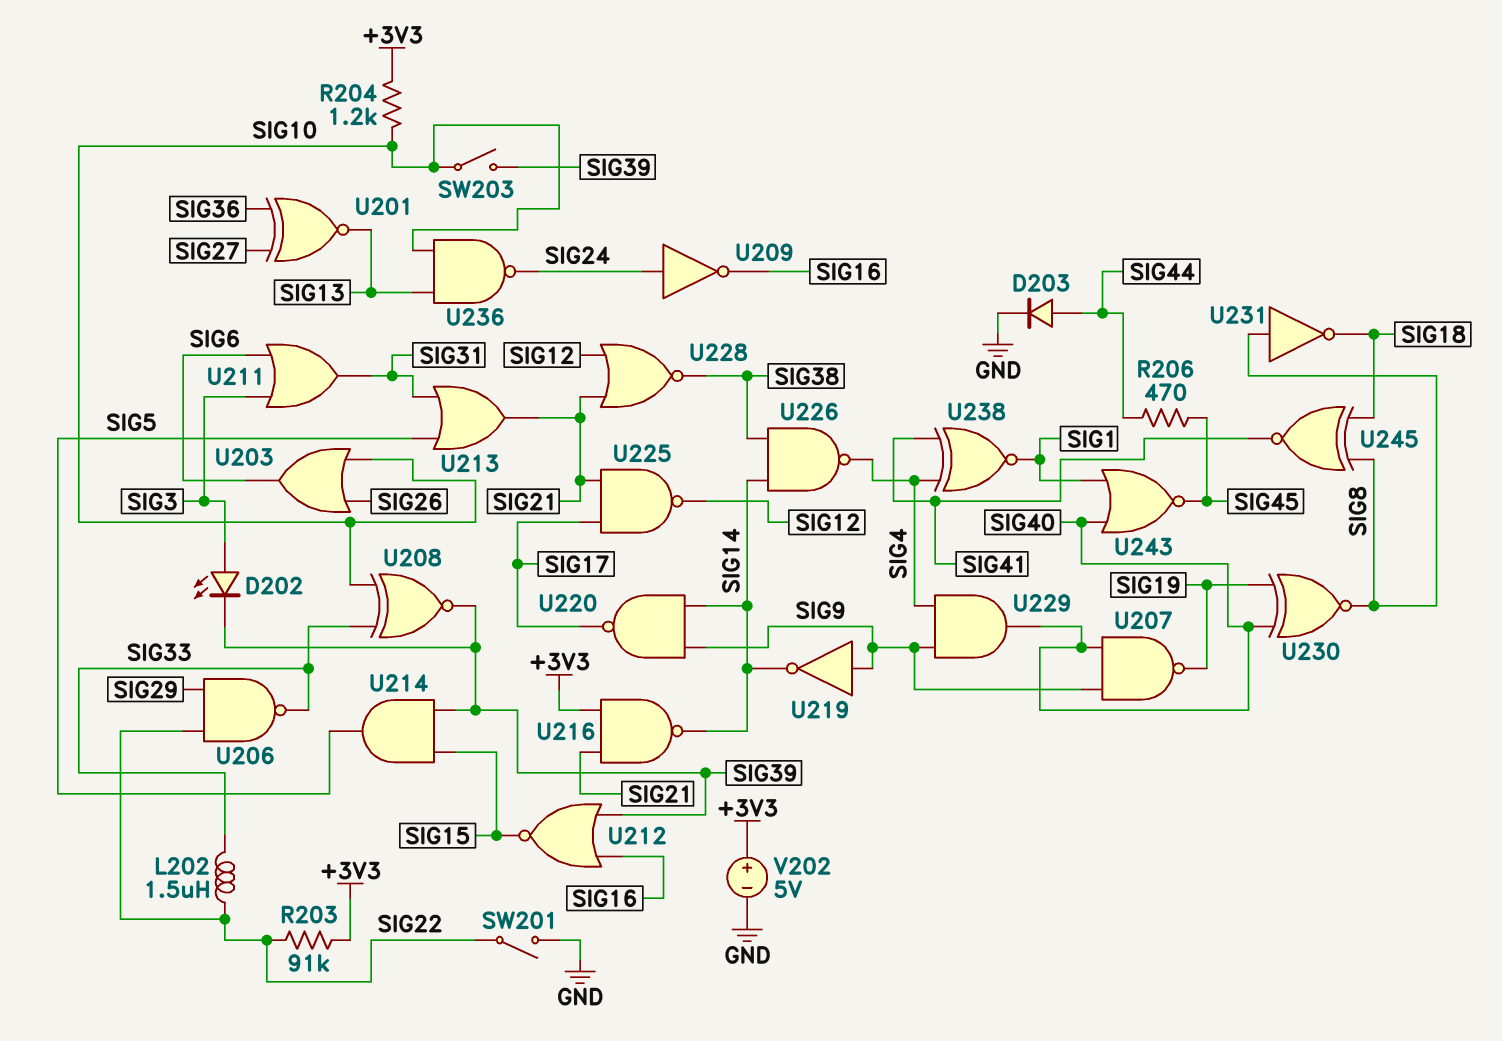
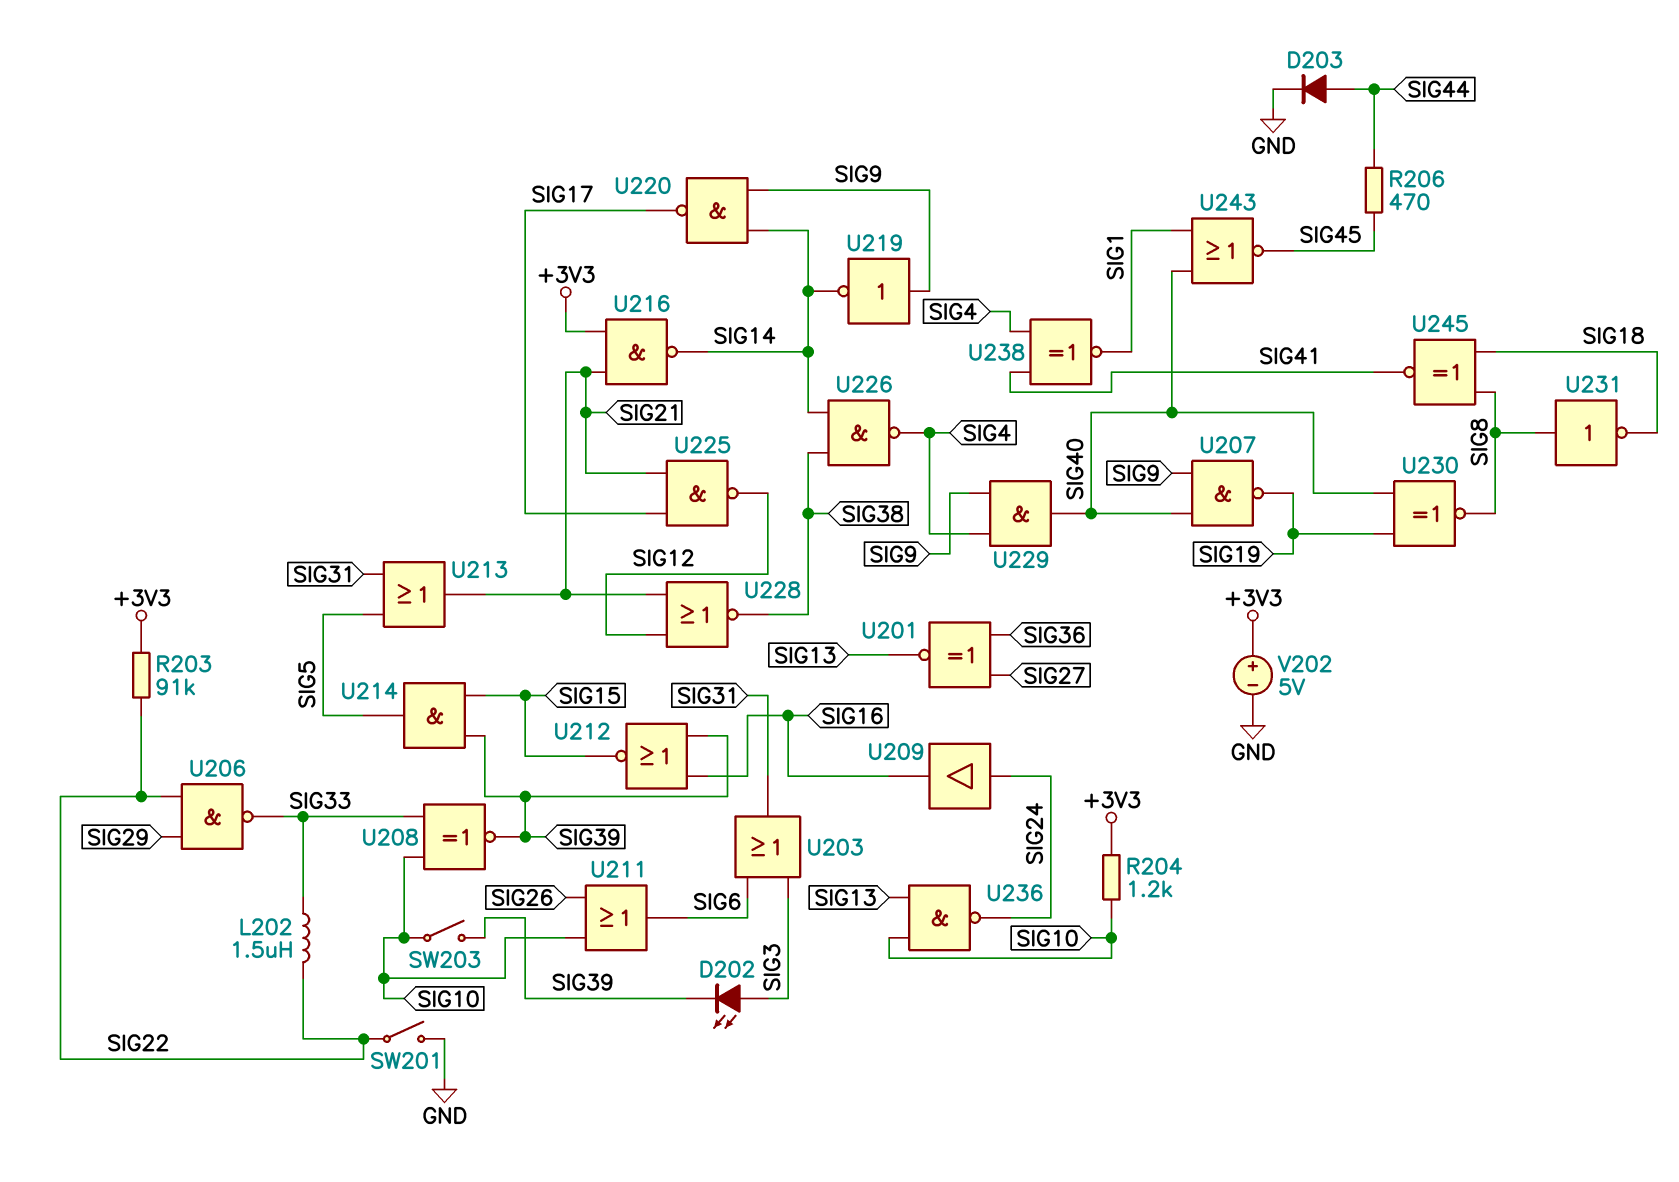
U203: OR (in SIG10, in SIG26, out SIG6) -> OR (in SIG3, in SIG6, out SIG31)
U209: NOT (in SIG24, out SIG16) -> buffer (in SIG24, out SIG16)
U211: OR (in SIG3, in SIG6, out SIG31) -> OR (in SIG10, in SIG26, out SIG6)

